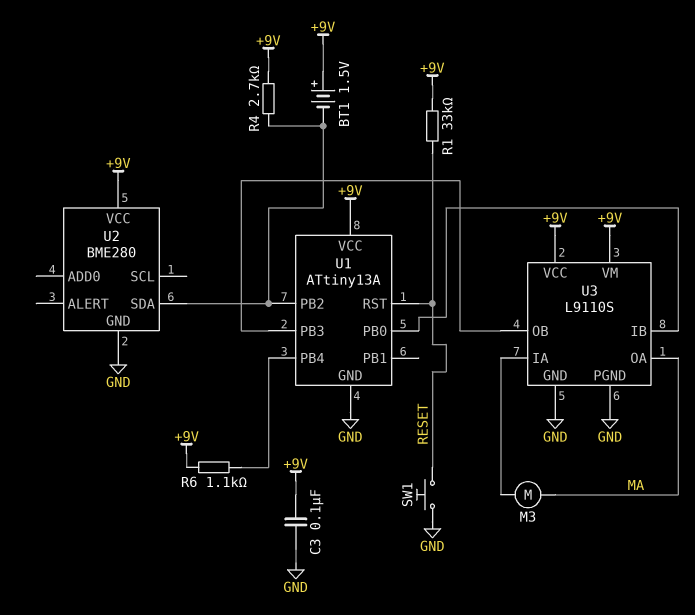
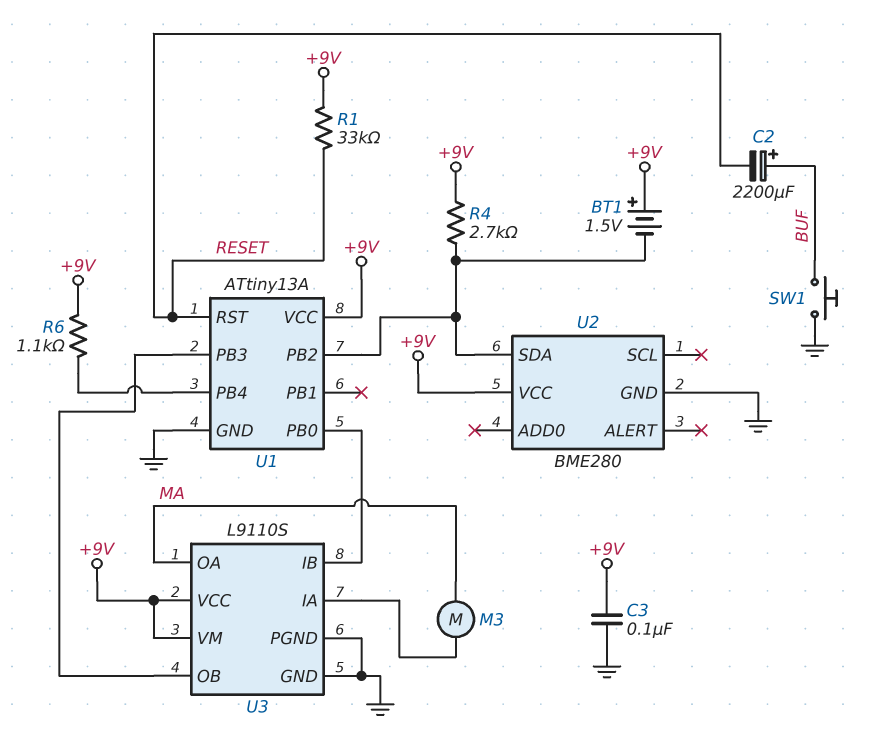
C2: none -> 2200uF (plus BUF, minus RESET)
SW1: button (GND, RESET) -> button (BUF, GND)

